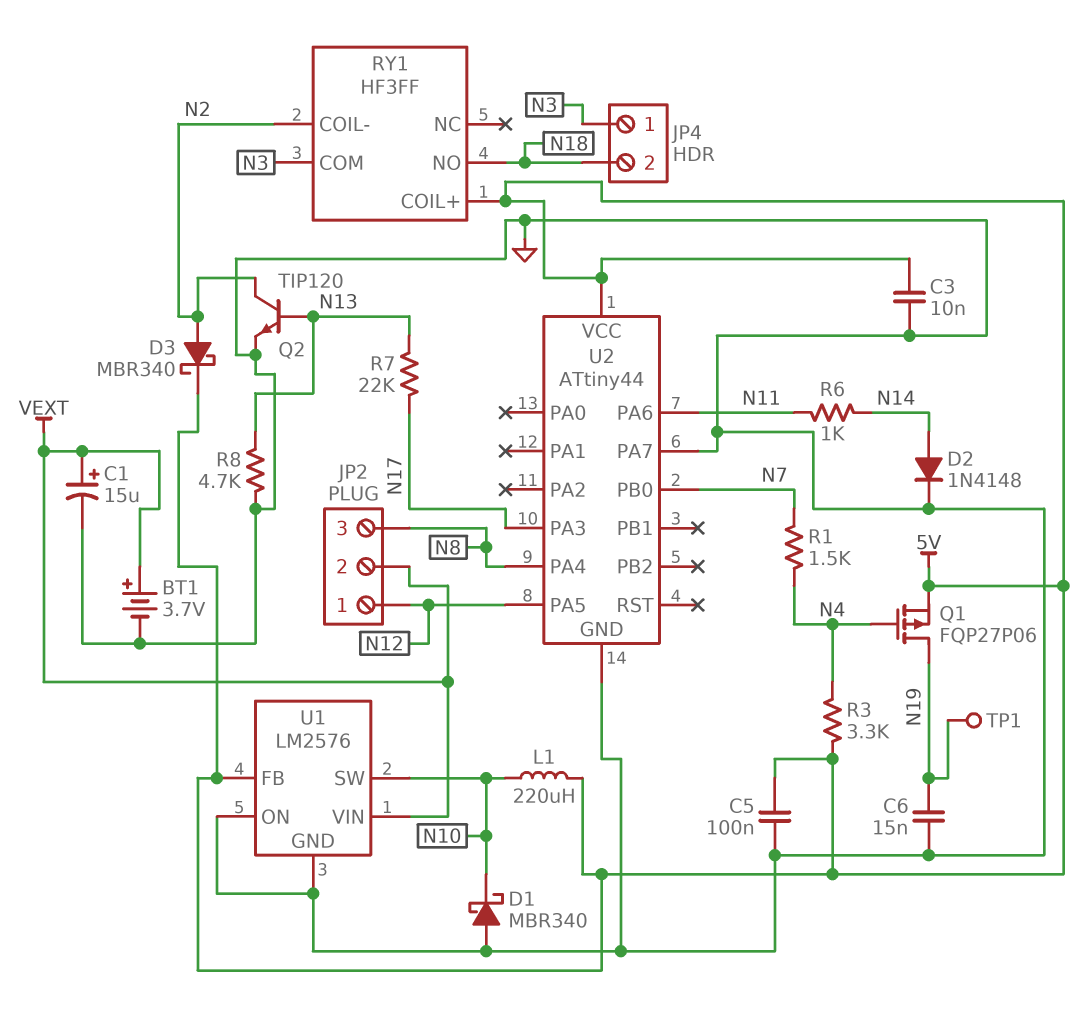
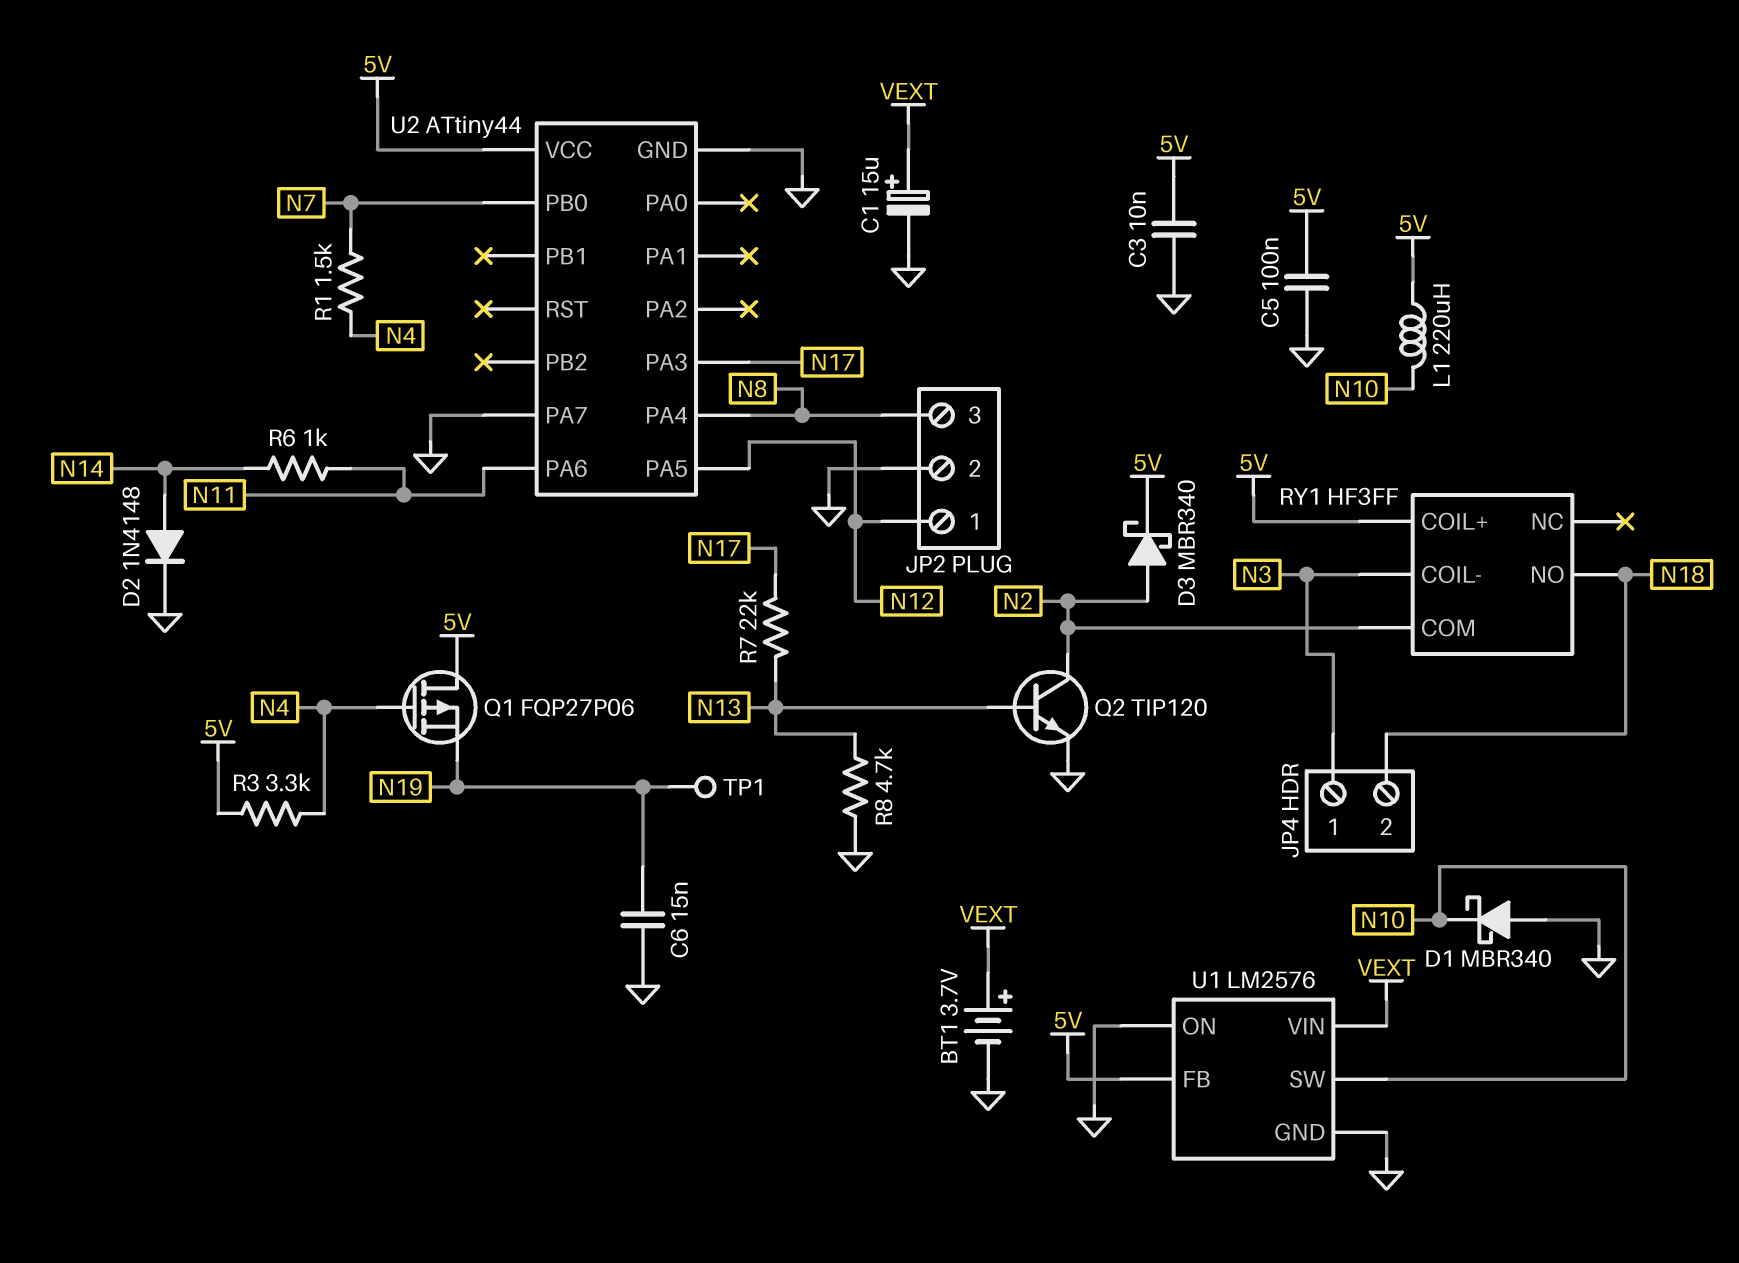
JP2 pin 2: VEXT -> GND
Q1: PMOS FQP27P06 (G N4, D N19, S 5V) -> PMOS FQP27P06 (G N4, D 5V, S N19)
RY1 pin COIL-: N2 -> N3
RY1 pin COM: N3 -> N2

